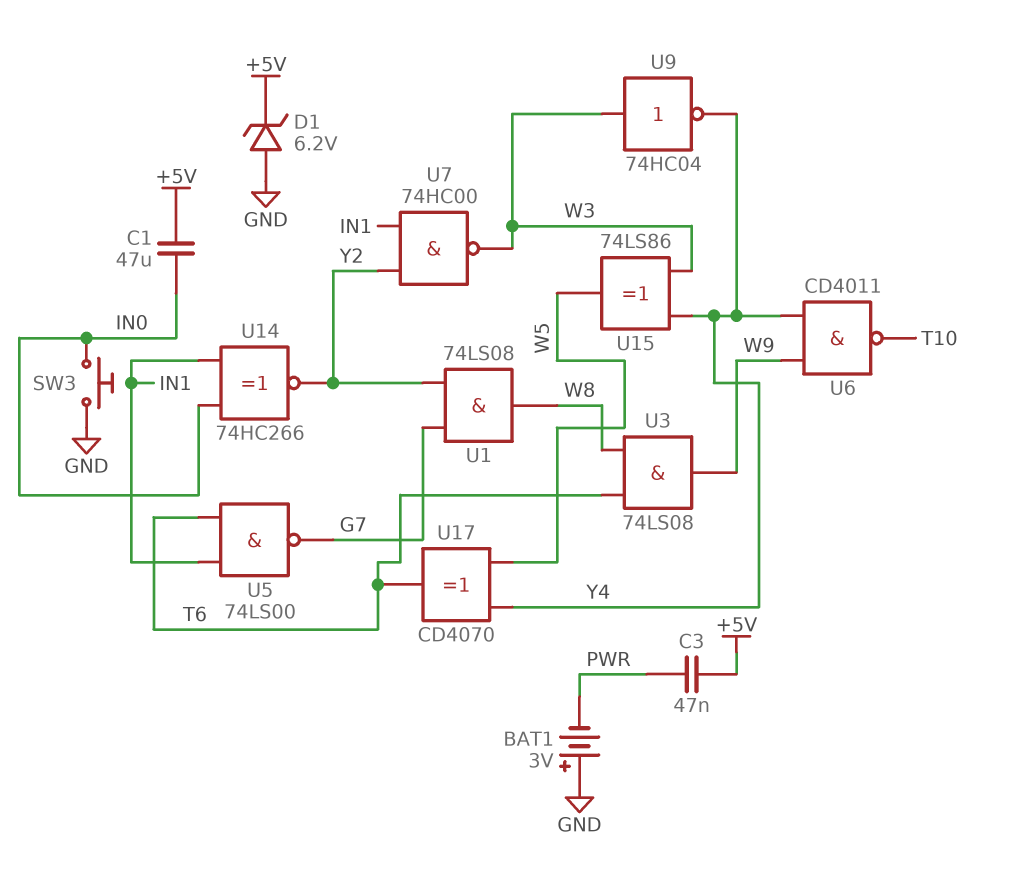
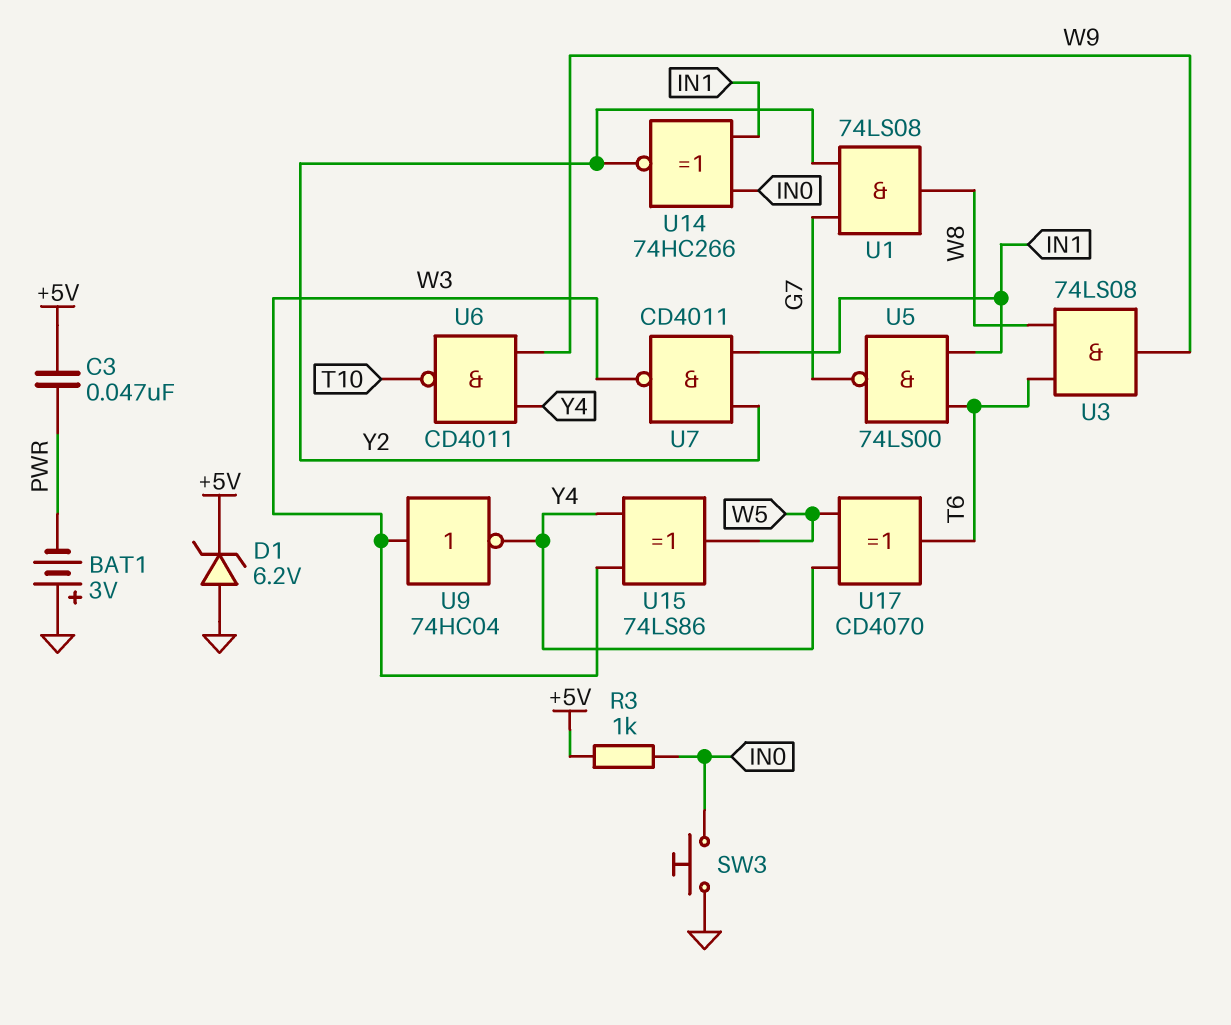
C1: 47uF (+5V, IN0) -> none
R3: none -> 1k (+5V, IN0)
U7: NAND 74HC00 (in IN1, in Y2, out W3) -> NAND CD4011 (in IN1, in Y2, out W3)

